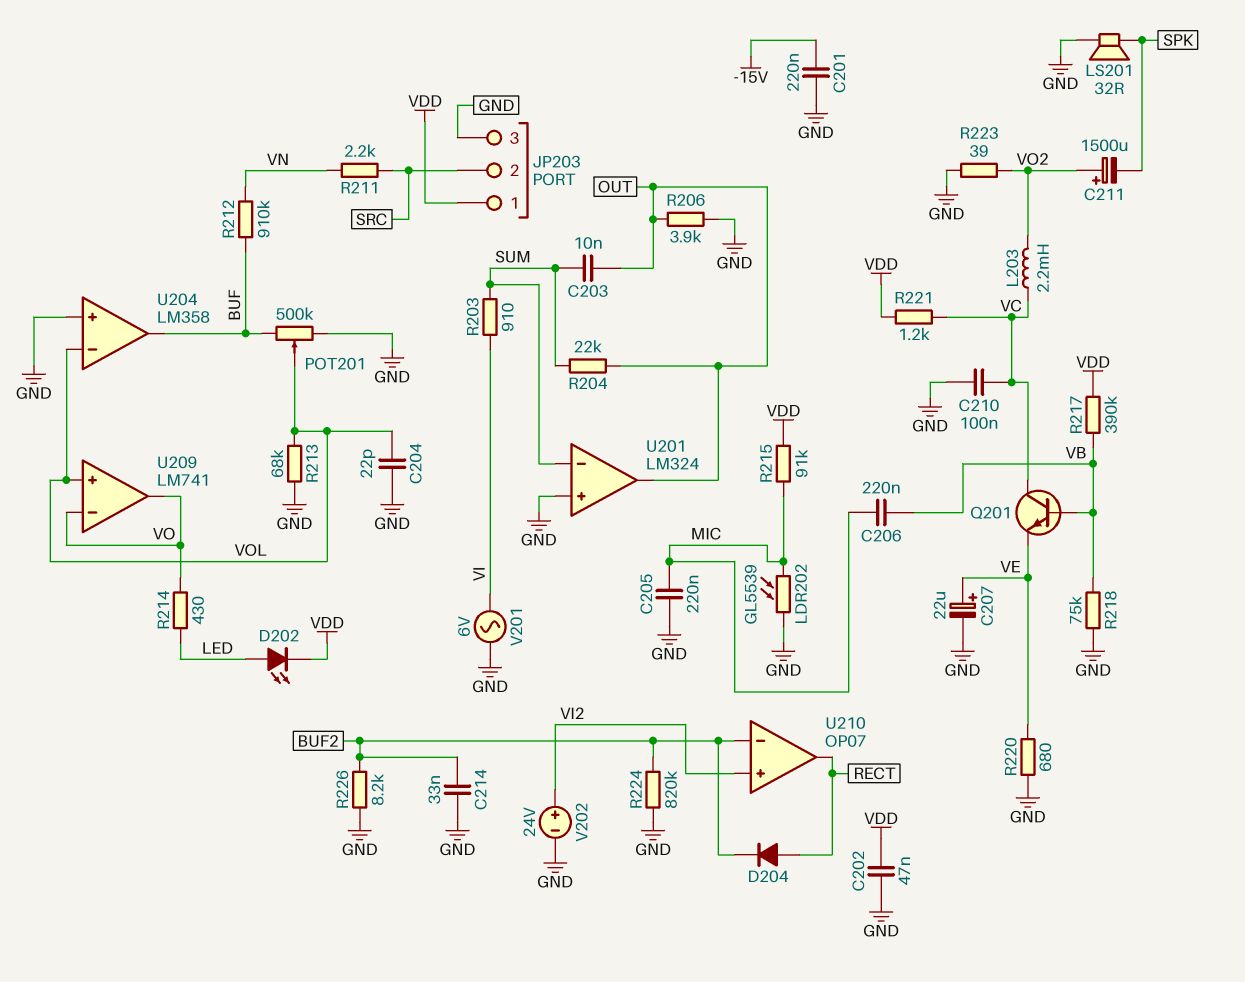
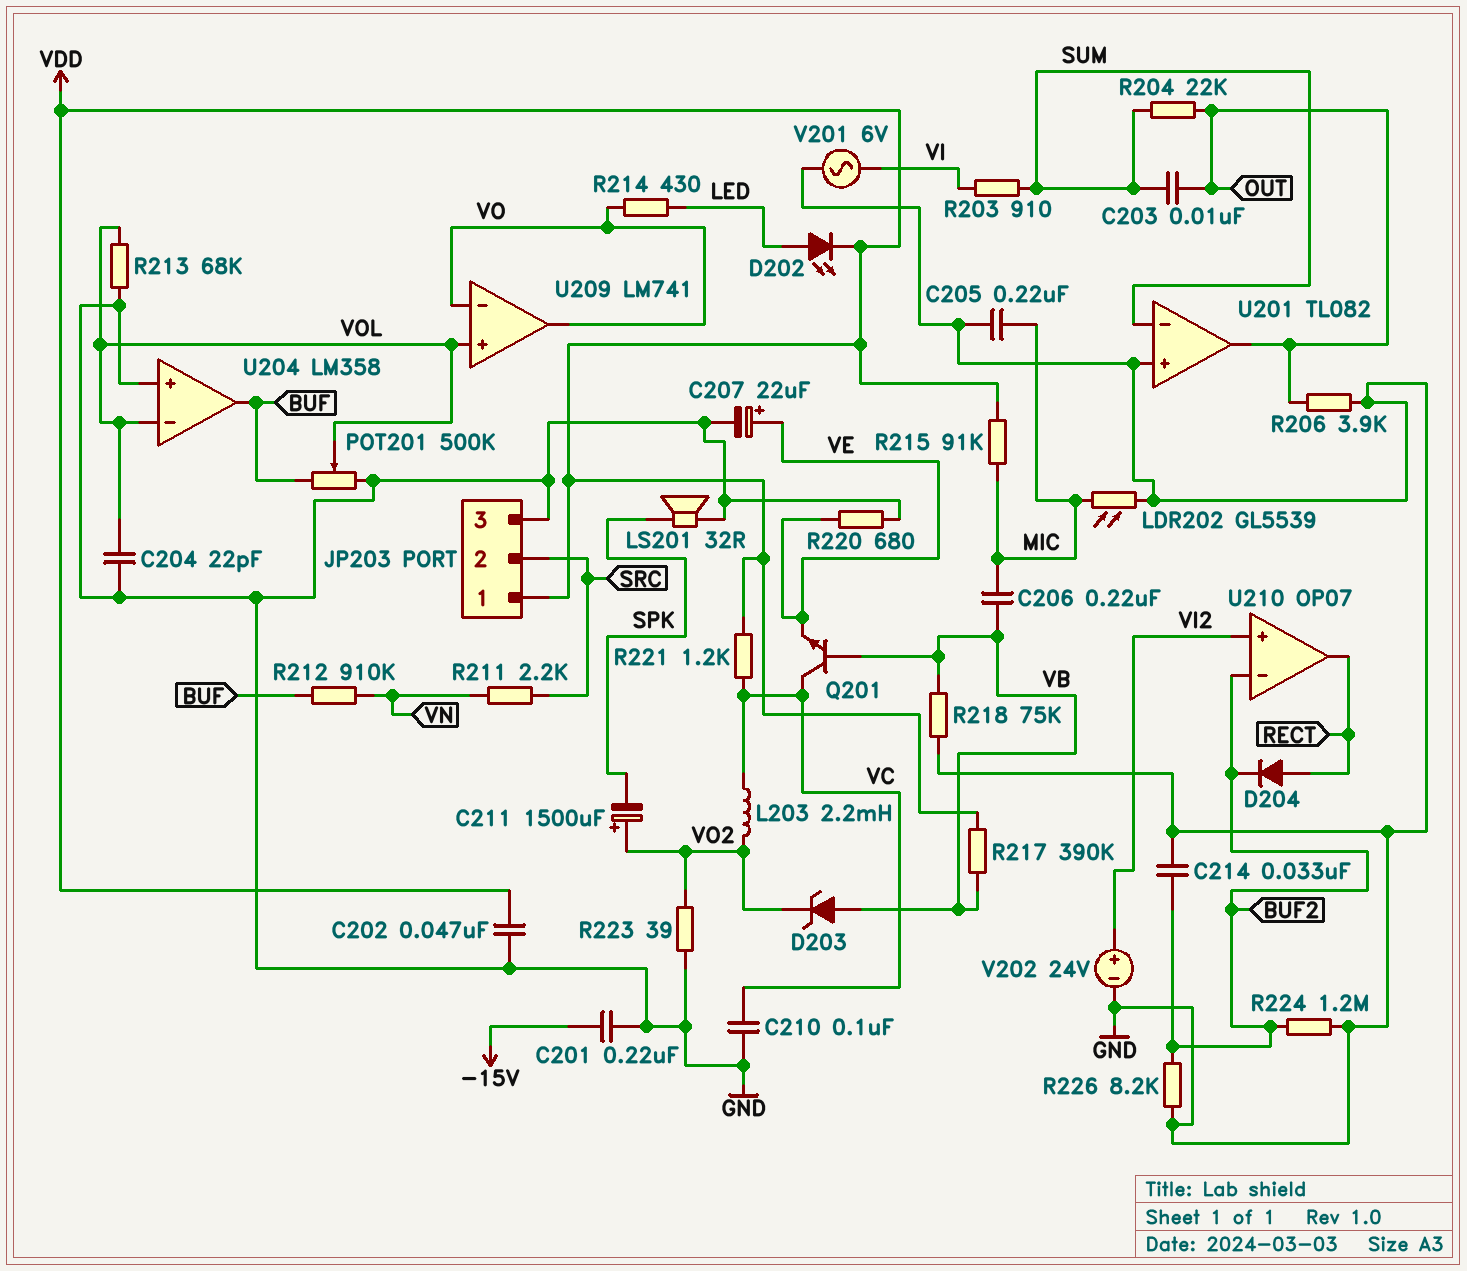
D203: none -> zener (A VB, K VO2)
R224: 820k (BUF2, GND) -> 1.2M (BUF2, GND)
U201: LM324 -> TL082

